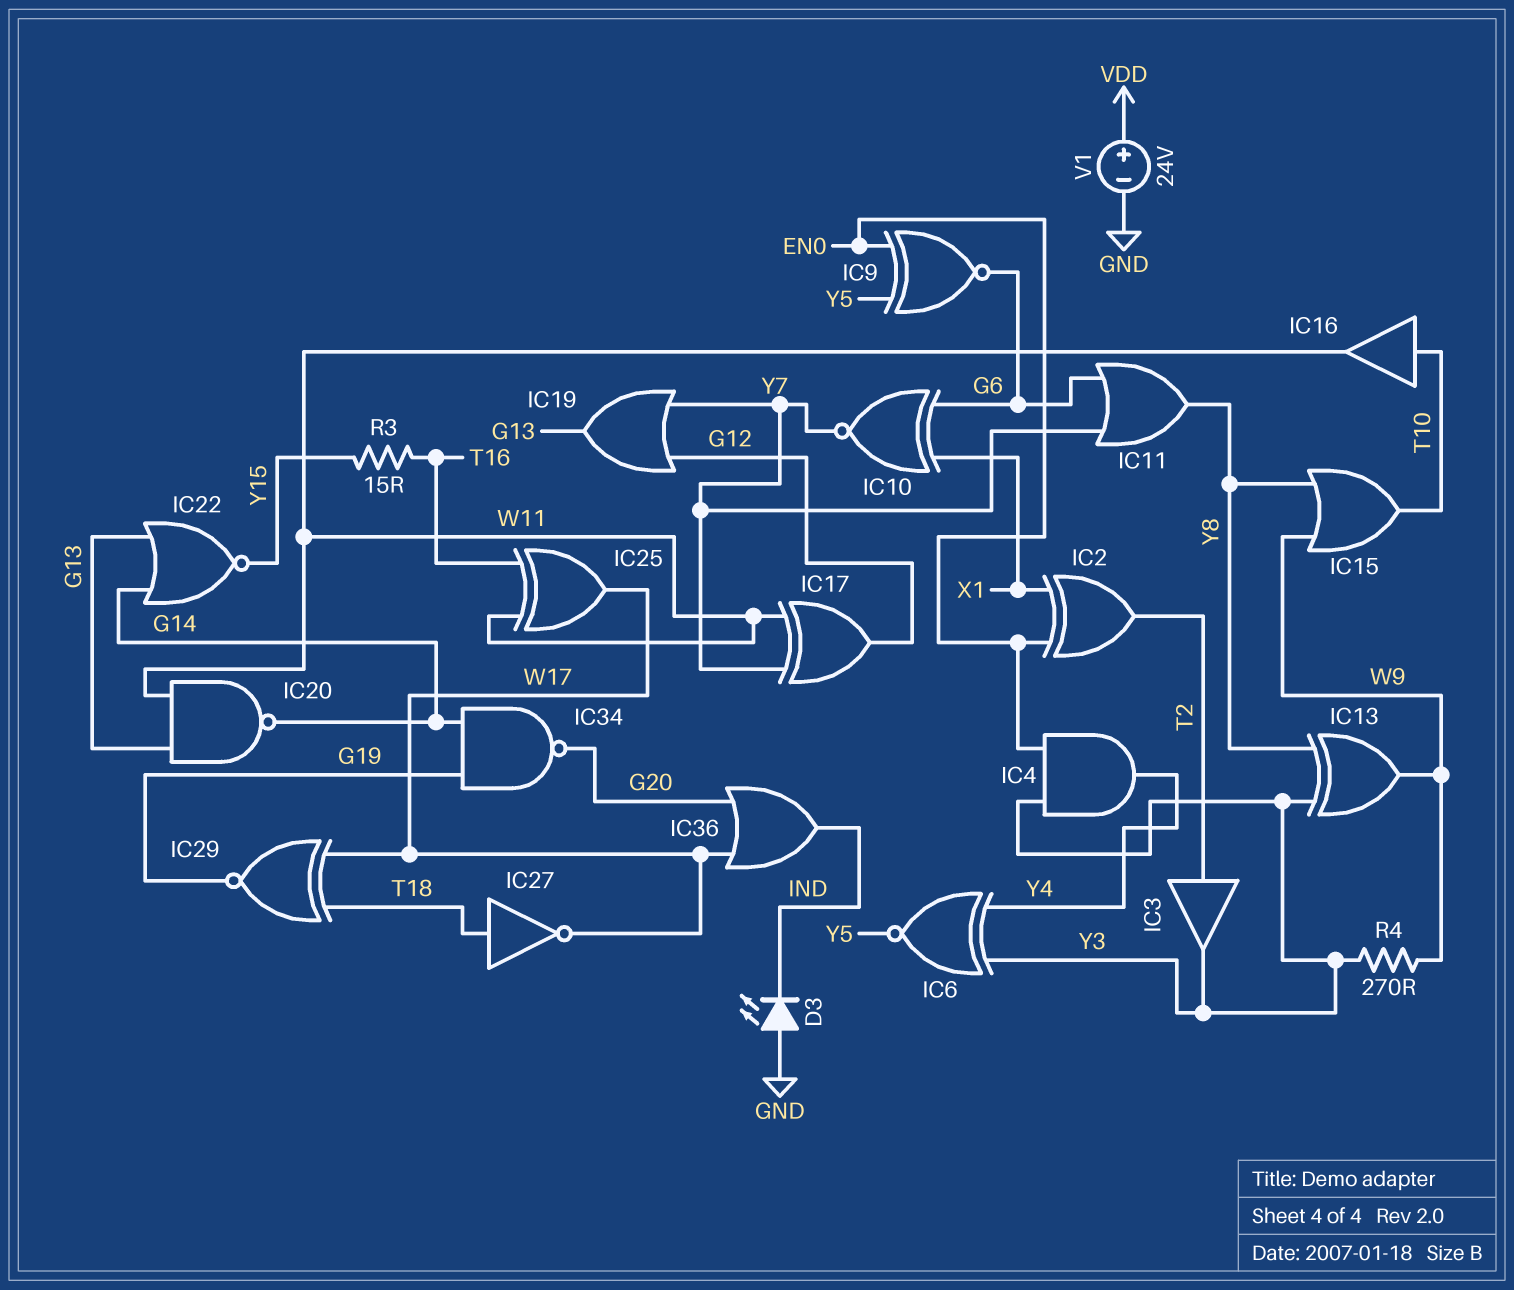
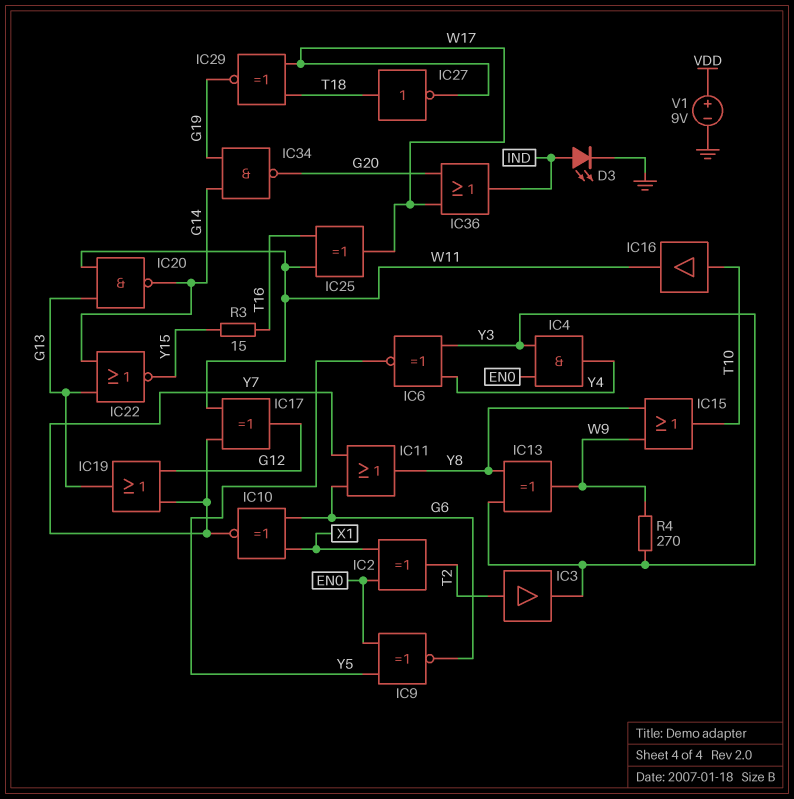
D3: LED (A GND, K IND) -> LED (A IND, K GND)
V1: 24V (plus VDD, minus GND) -> 9V (plus VDD, minus GND)

